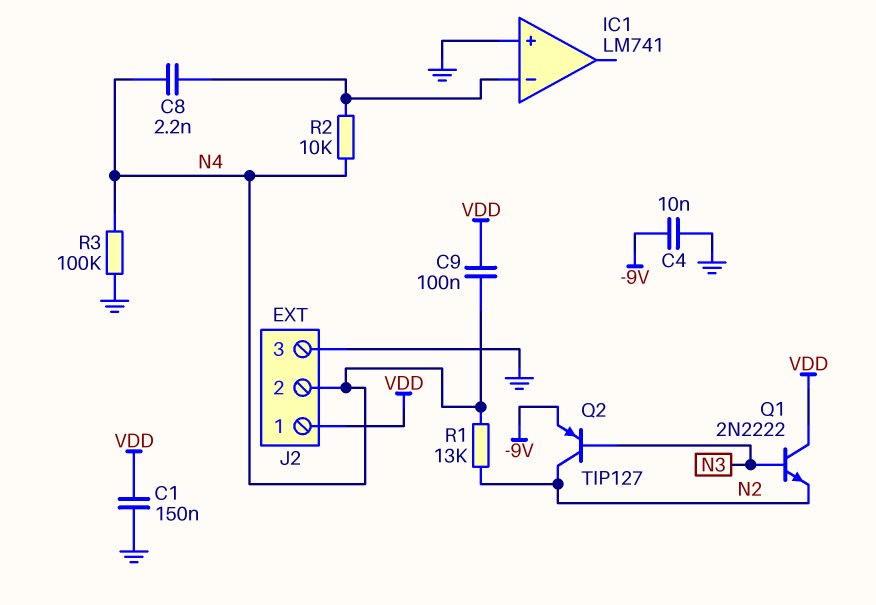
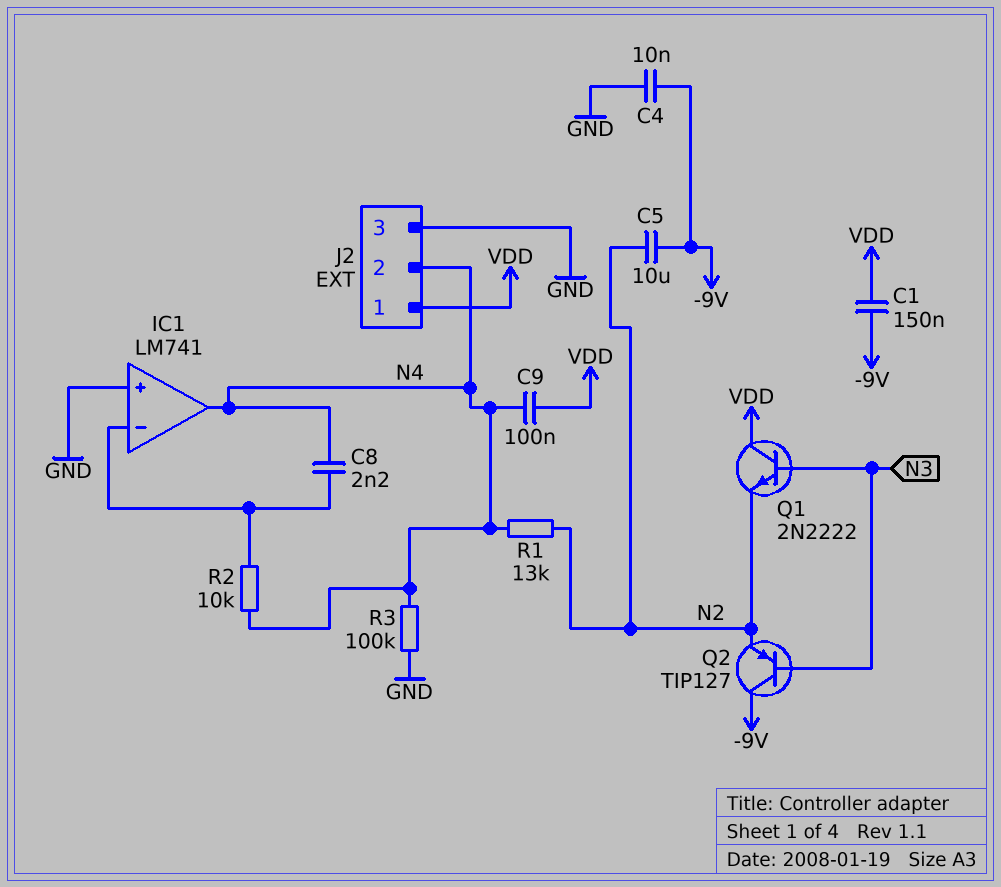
C1: 150nF (GND, VDD) -> 150nF (-9V, VDD)
C5: none -> 10uF (-9V, N2)
IC1 pin out: none -> N4
Q2: PNP TIP127 (B N3, C N2, E -9V) -> PNP TIP127 (B N3, C -9V, E N2)

